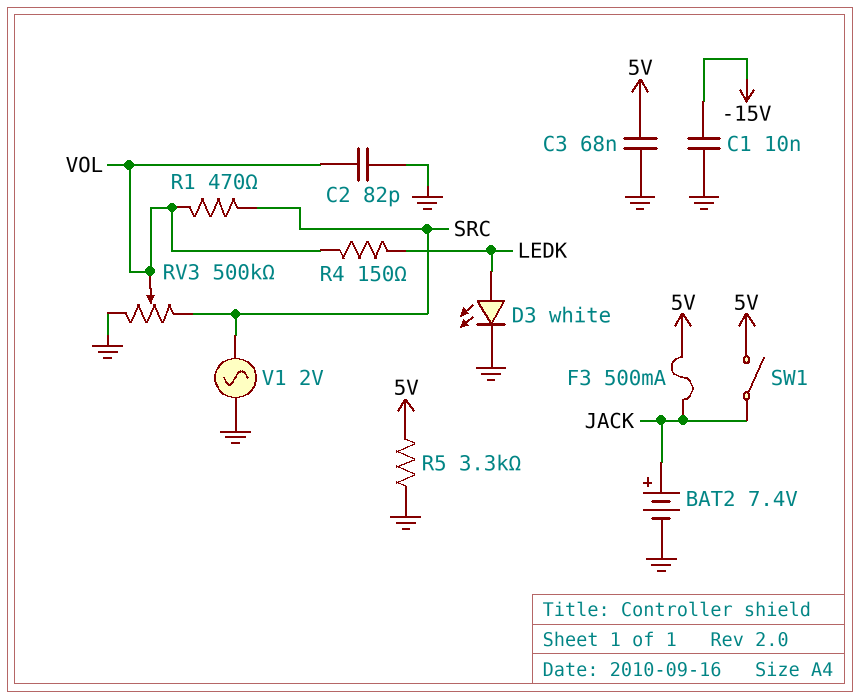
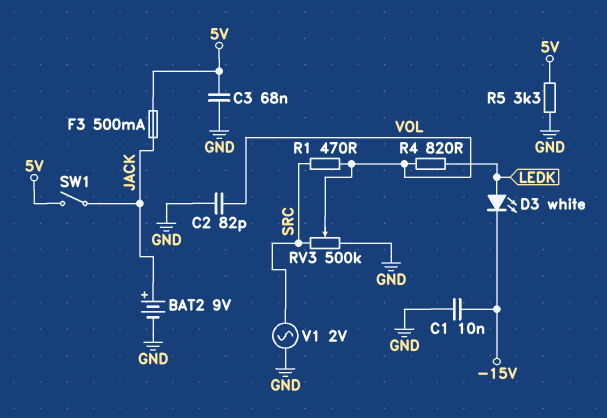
BAT2: 7.4V (plus JACK, minus GND) -> 9V (plus JACK, minus GND)
D3: LED white (A LEDK, K GND) -> LED white (A LEDK, K -15V)
R4: 150 (LEDK, VOL) -> 820 (LEDK, VOL)

